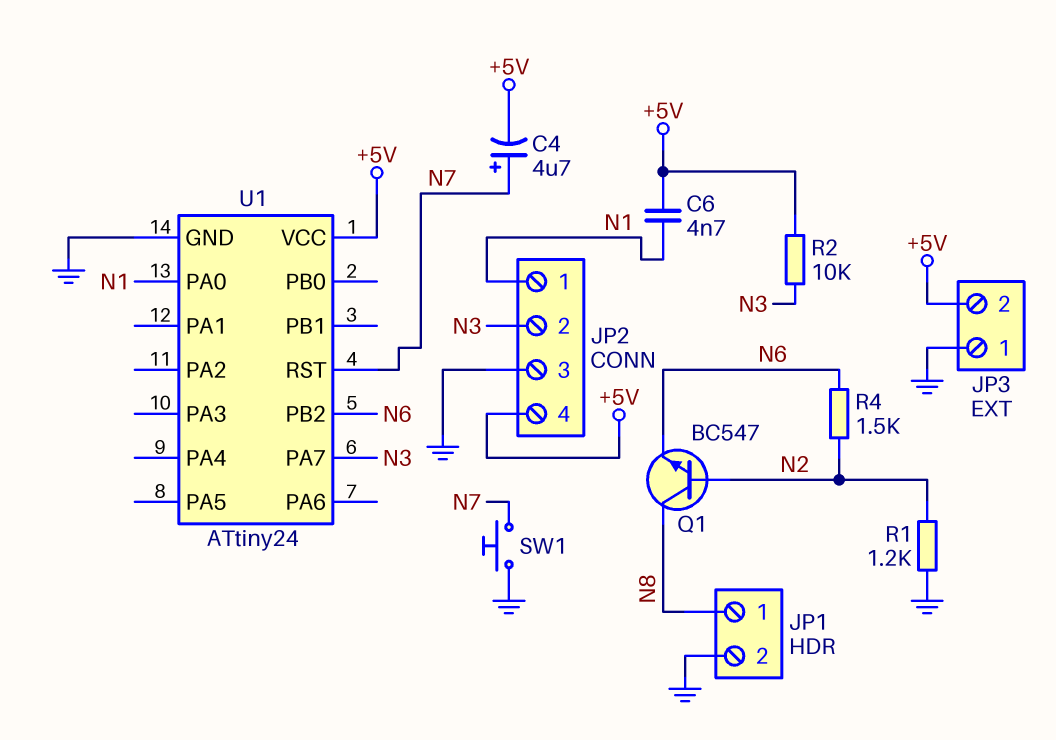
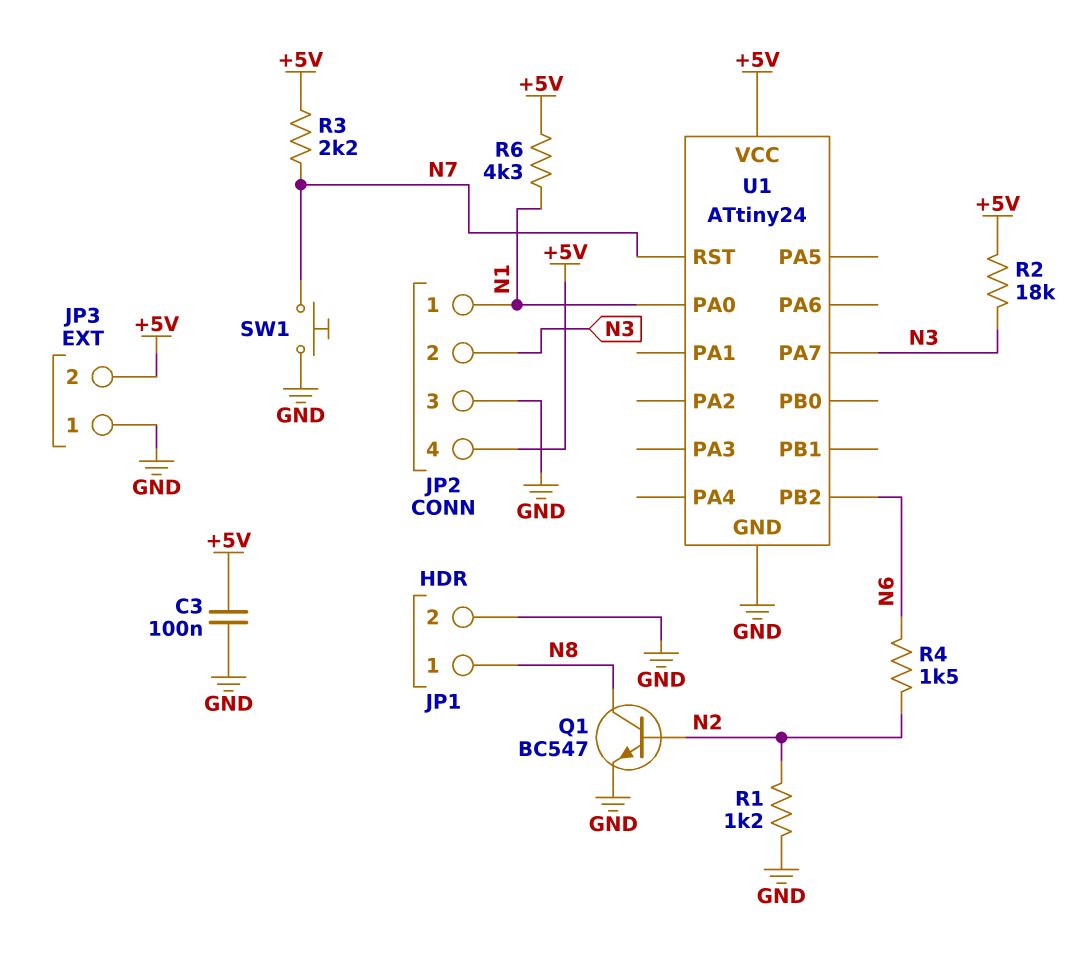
C3: none -> 100nF (+5V, GND)
C4: 4.7uF (plus N7, minus +5V) -> none
C6: 4.7nF (+5V, N1) -> none
Q1: NPN BC547 (B N2, C N8, E N6) -> NPN BC547 (B N2, C N8, E GND)
R2: 10k (+5V, N3) -> 18k (+5V, N3)
R3: none -> 2.2k (+5V, N7)
R6: none -> 4.3k (+5V, N1)

